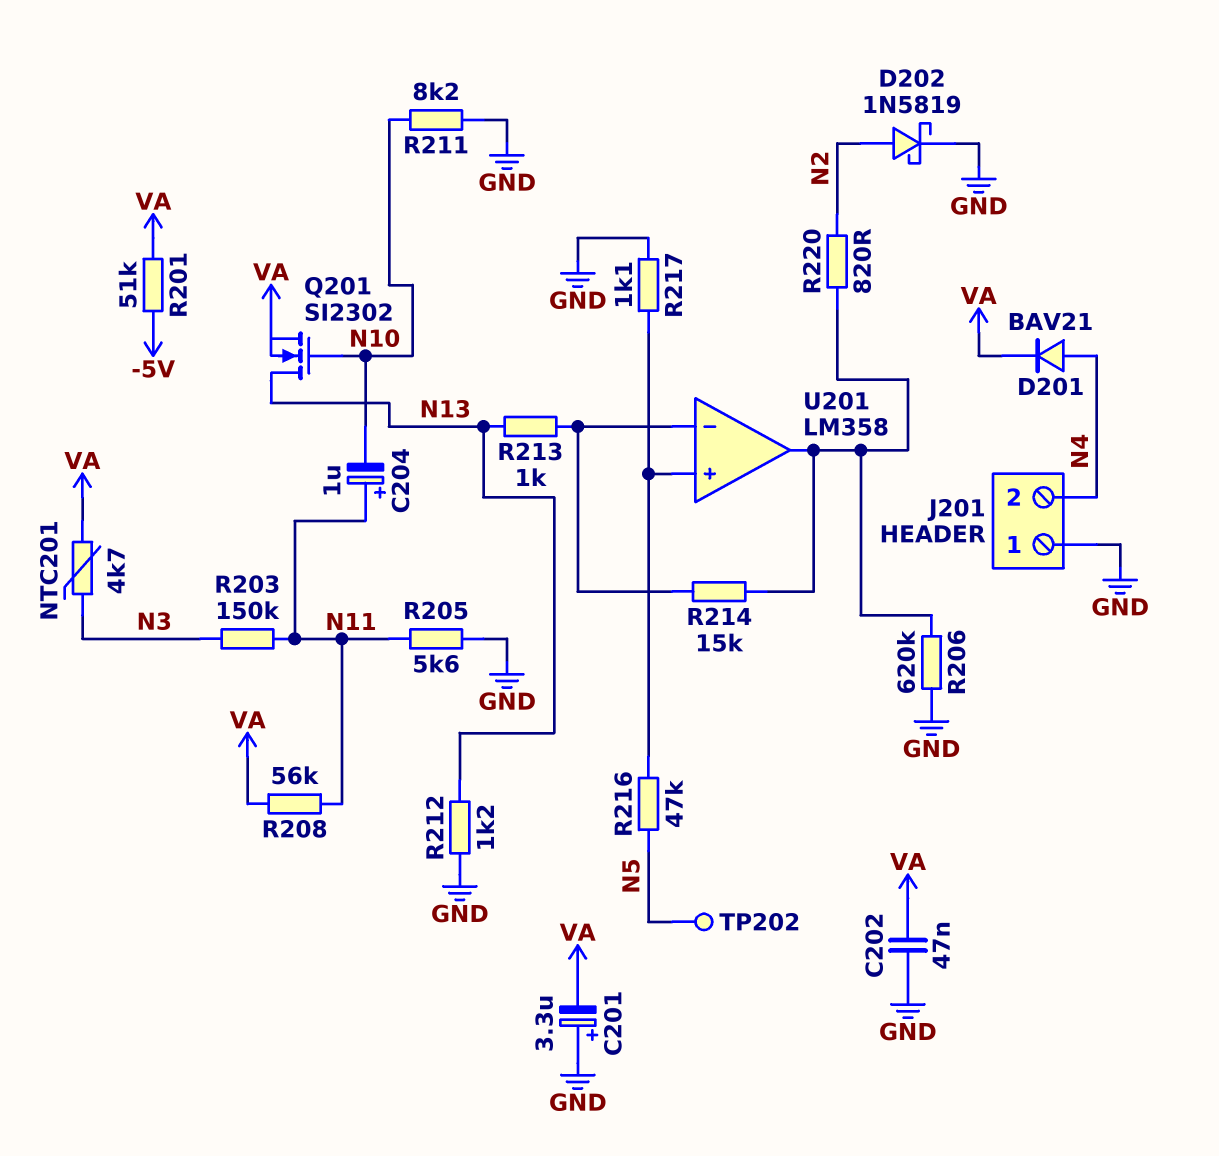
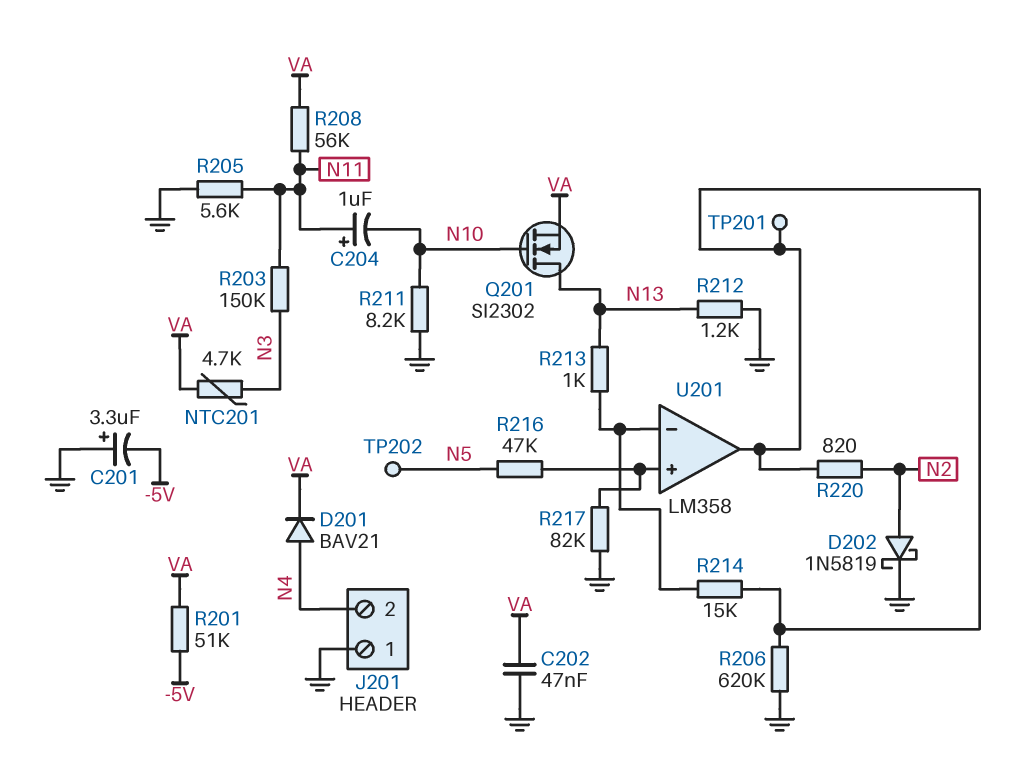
C201: 3.3uF (plus GND, minus VA) -> 3.3uF (plus GND, minus -5V)
R217: 1.1k (GND, U201/in+) -> 82k (GND, U201/in+)
TP201: none -> test point (U201/out)

